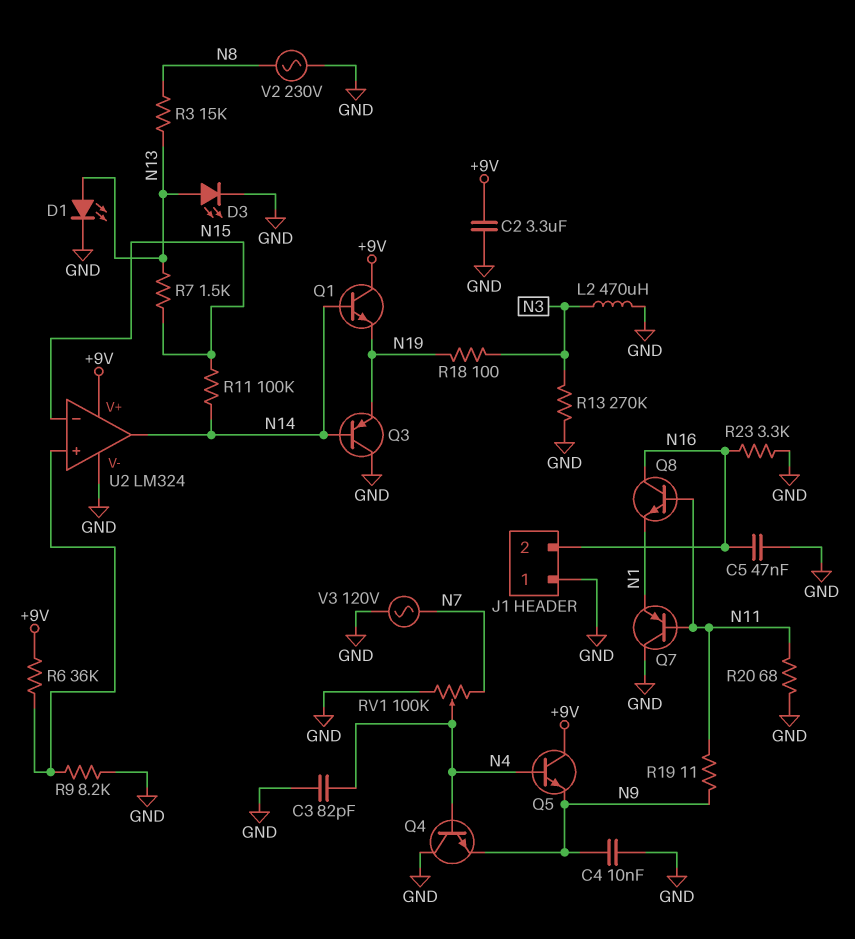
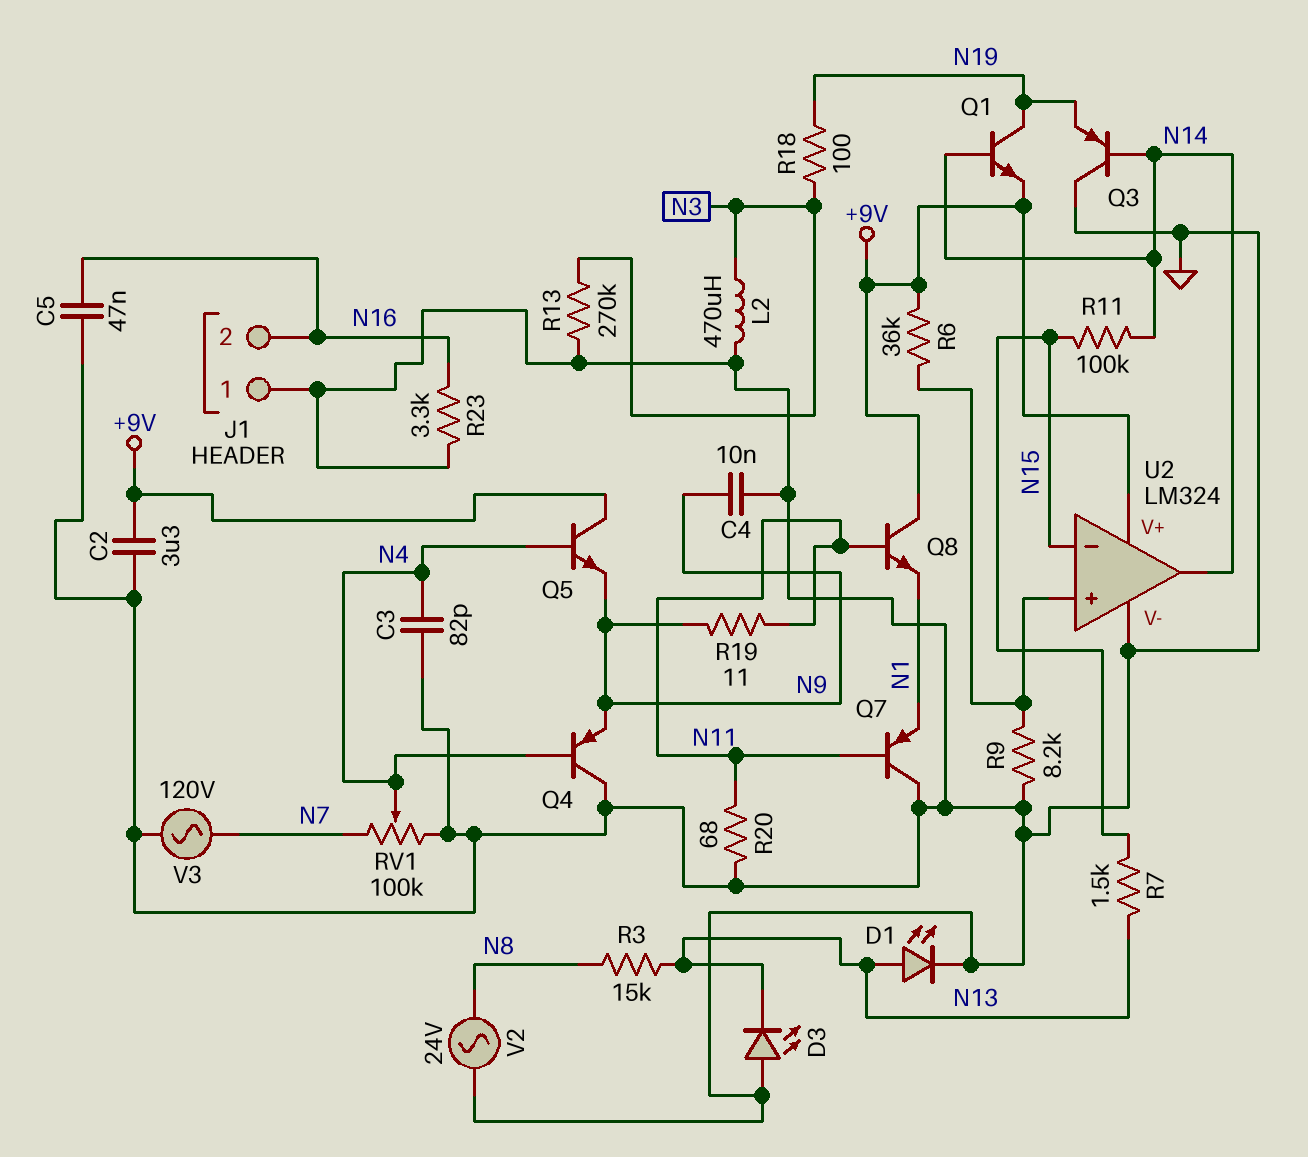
D3: LED (A N13, K GND) -> LED (A GND, K N13)
Q1: NPN (B N14, C +9V, E N19) -> NPN (B N14, C N19, E +9V)
Q4: NPN (B N4, C GND, E N9) -> PNP (B N4, C GND, E N9)
Q8: NPN (B N11, C N16, E N1) -> NPN (B N11, C +9V, E N1)
V2: AC 230V (GND, N8) -> AC 24V (GND, N8)

